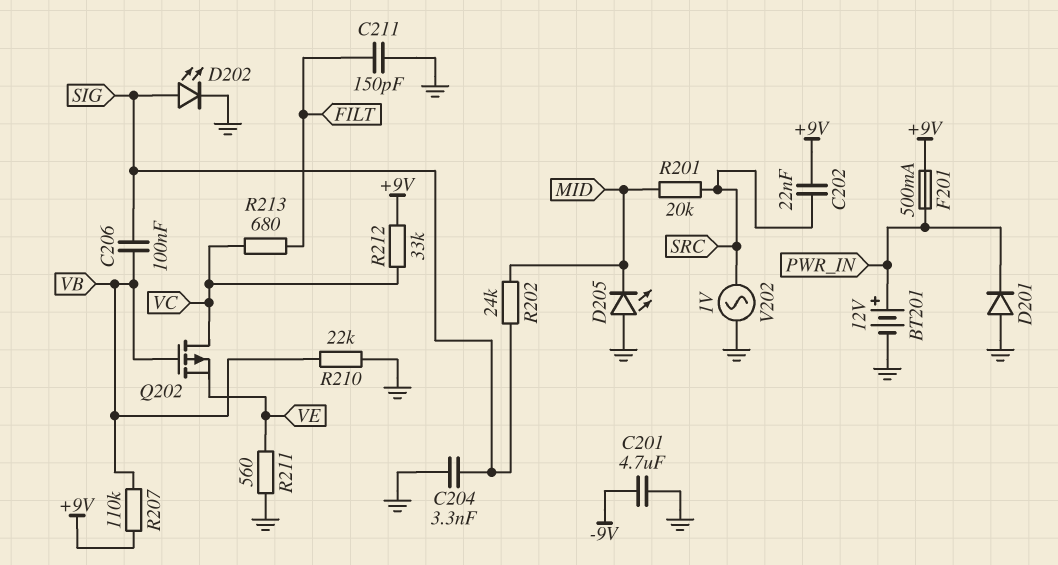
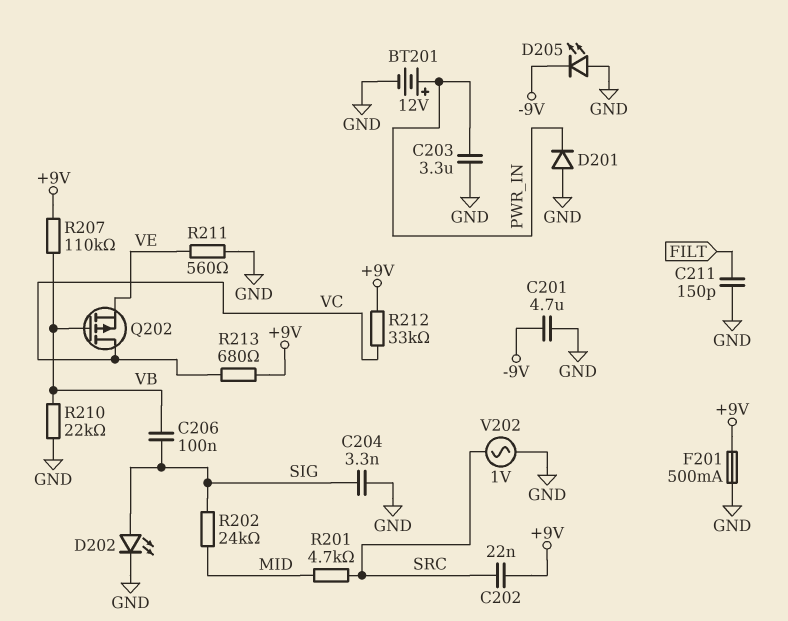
C203: none -> 3.3uF (GND, PWR_IN)
D205: LED (A GND, K MID) -> LED (A GND, K -9V)
F201: 500mA (+9V, PWR_IN) -> 500mA (+9V, GND)
R201: 20k (MID, SRC) -> 4.7k (MID, SRC)
R213: 680 (FILT, VC) -> 680 (+9V, VC)

